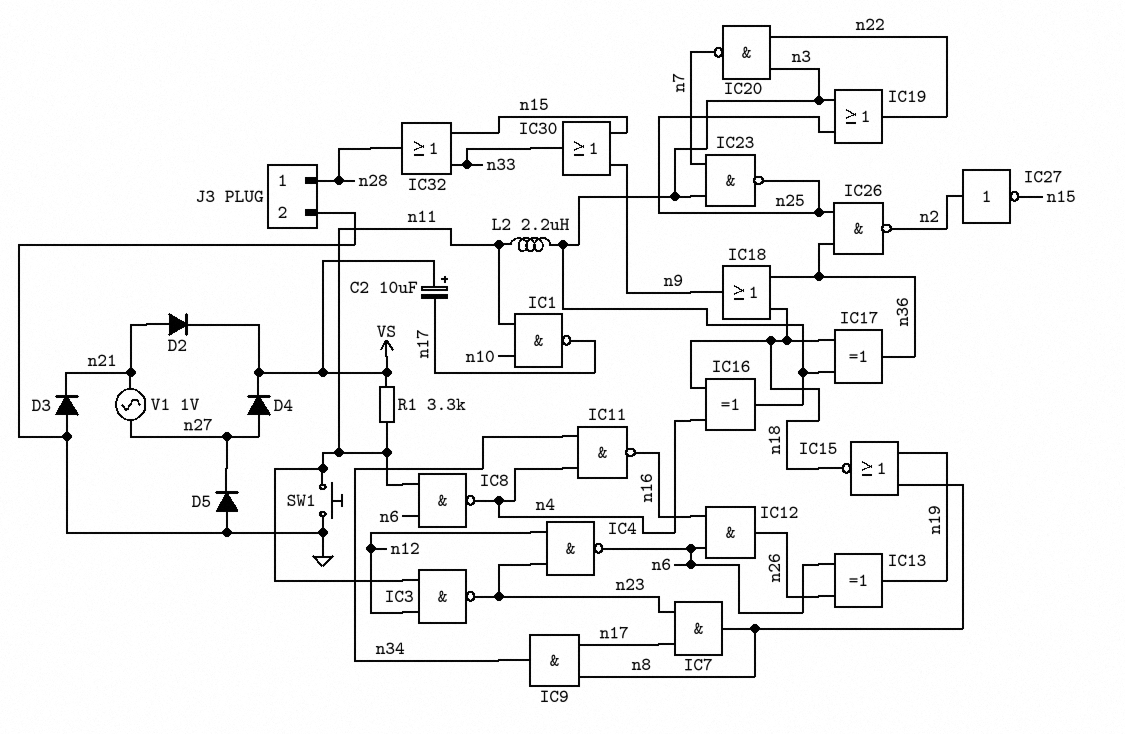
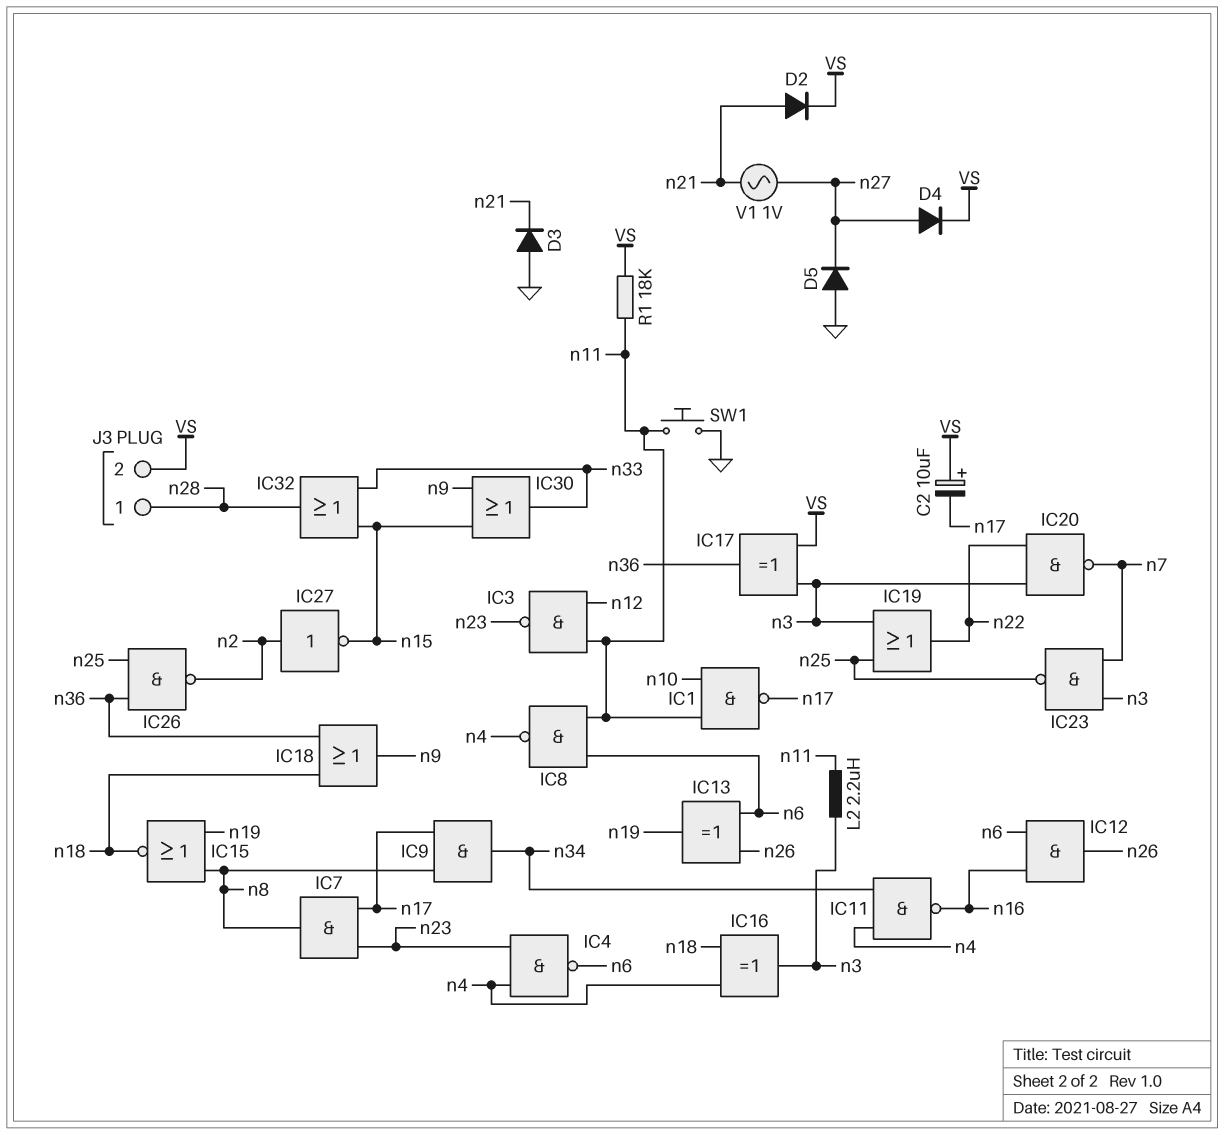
IC4: NAND (in n12, in n23, out n6) -> NAND (in n4, in n23, out n6)
IC17: XOR (in n3, in n18, out n36) -> XOR (in VS, in n3, out n36)
J3 pin 2: GND -> VS
R1: 3.3k (VS, n11) -> 18k (VS, n11)

